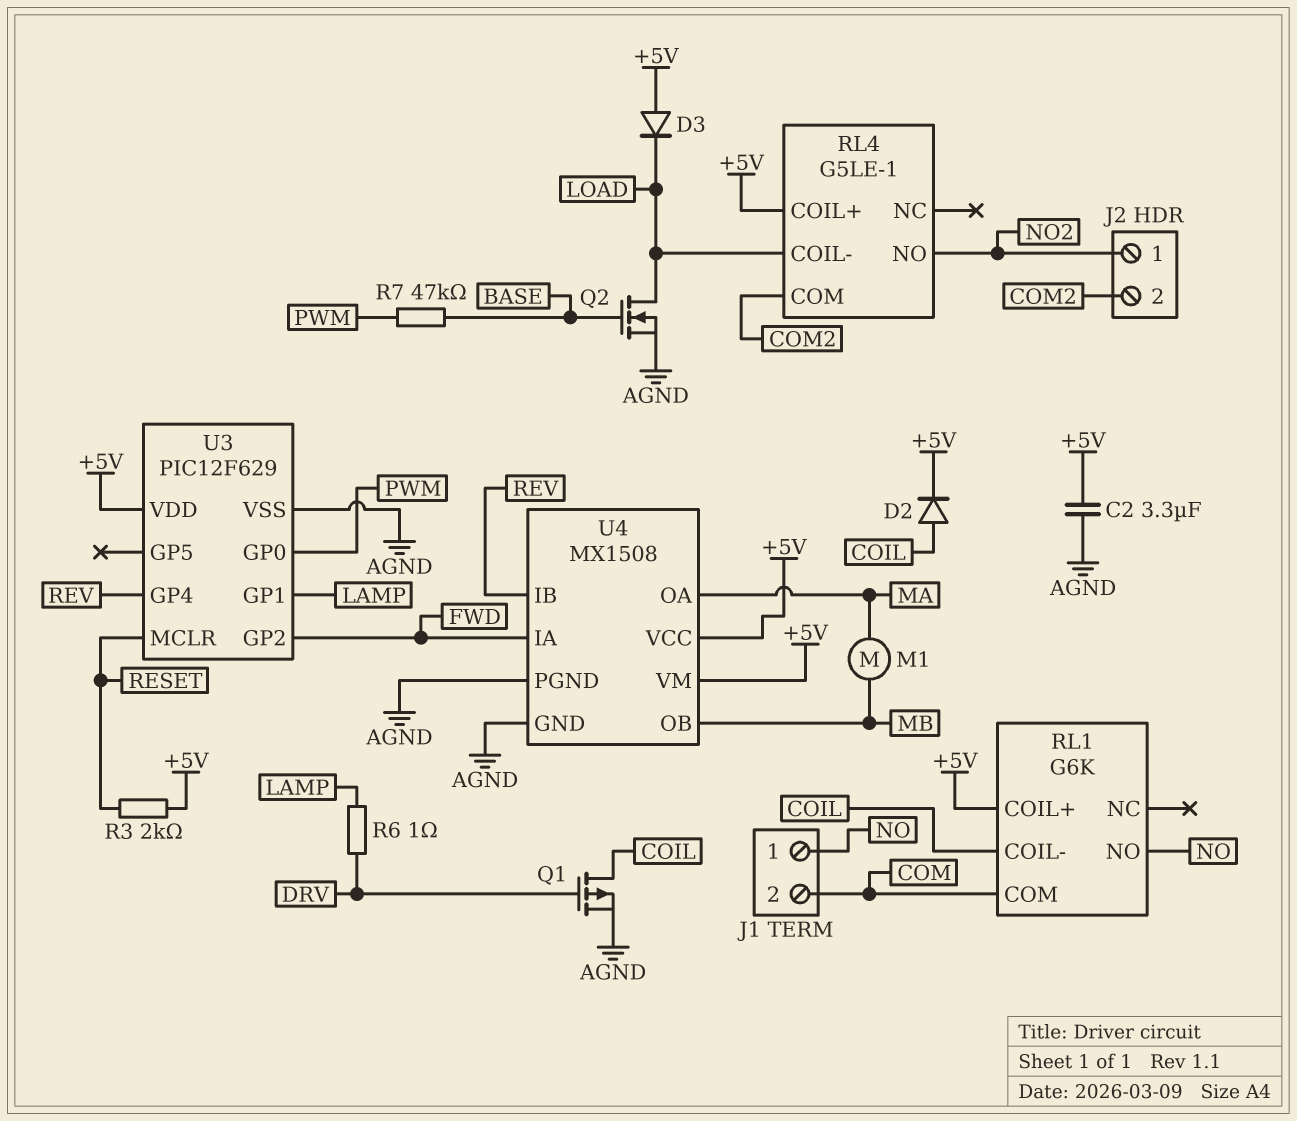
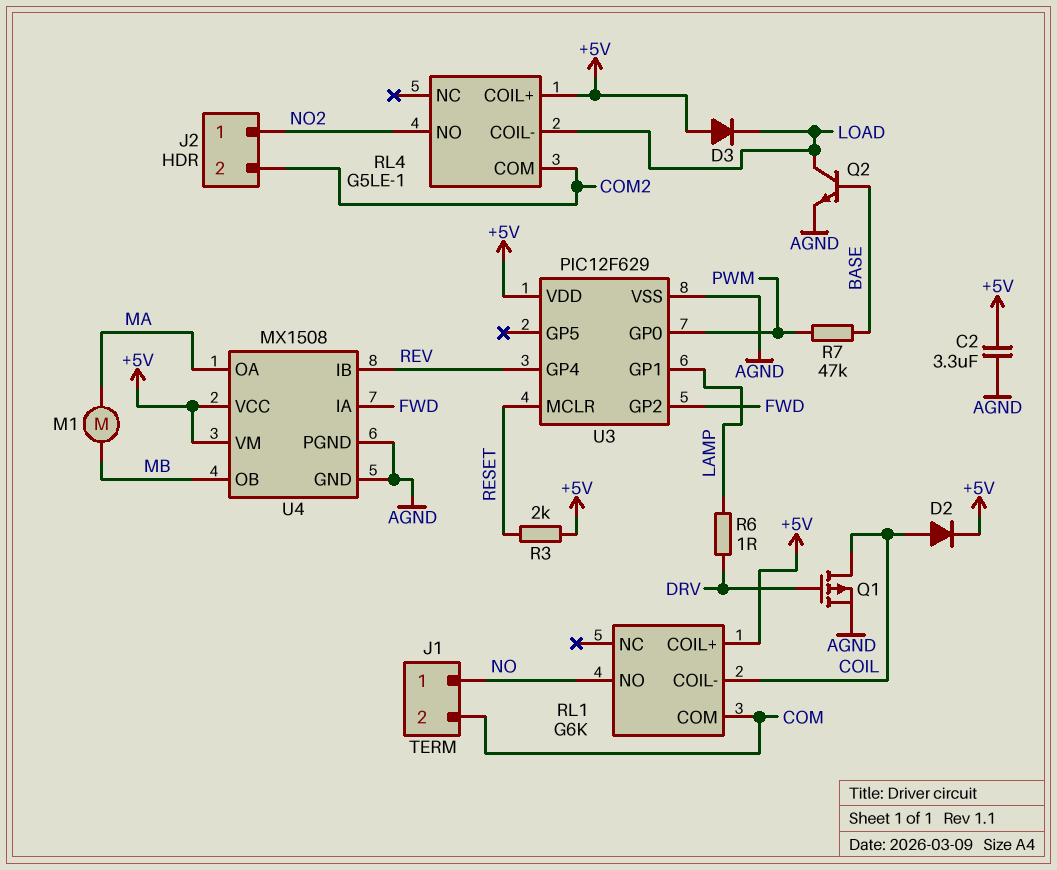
Q2: NMOS (G BASE, D LOAD, S AGND) -> NPN (B BASE, C LOAD, E AGND)

